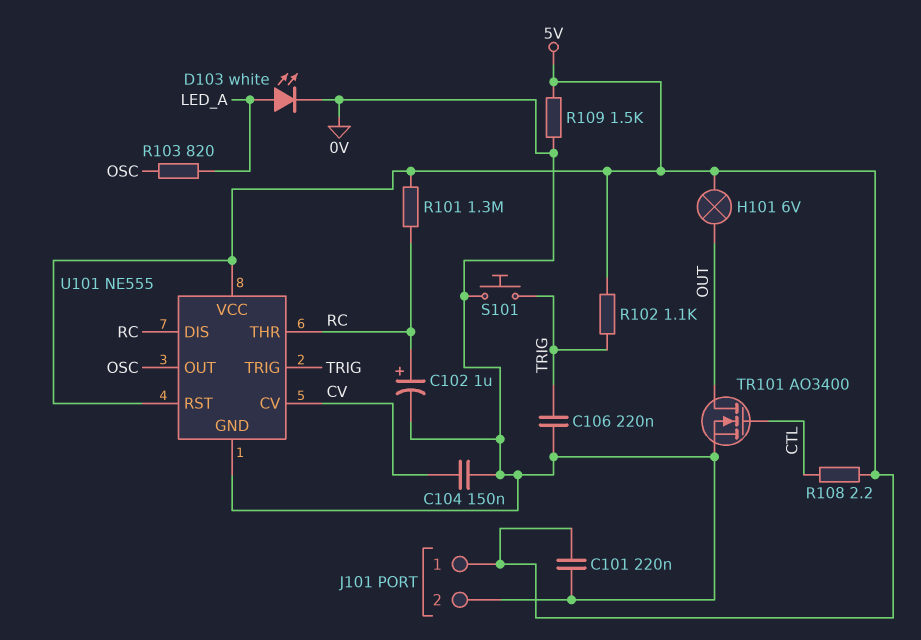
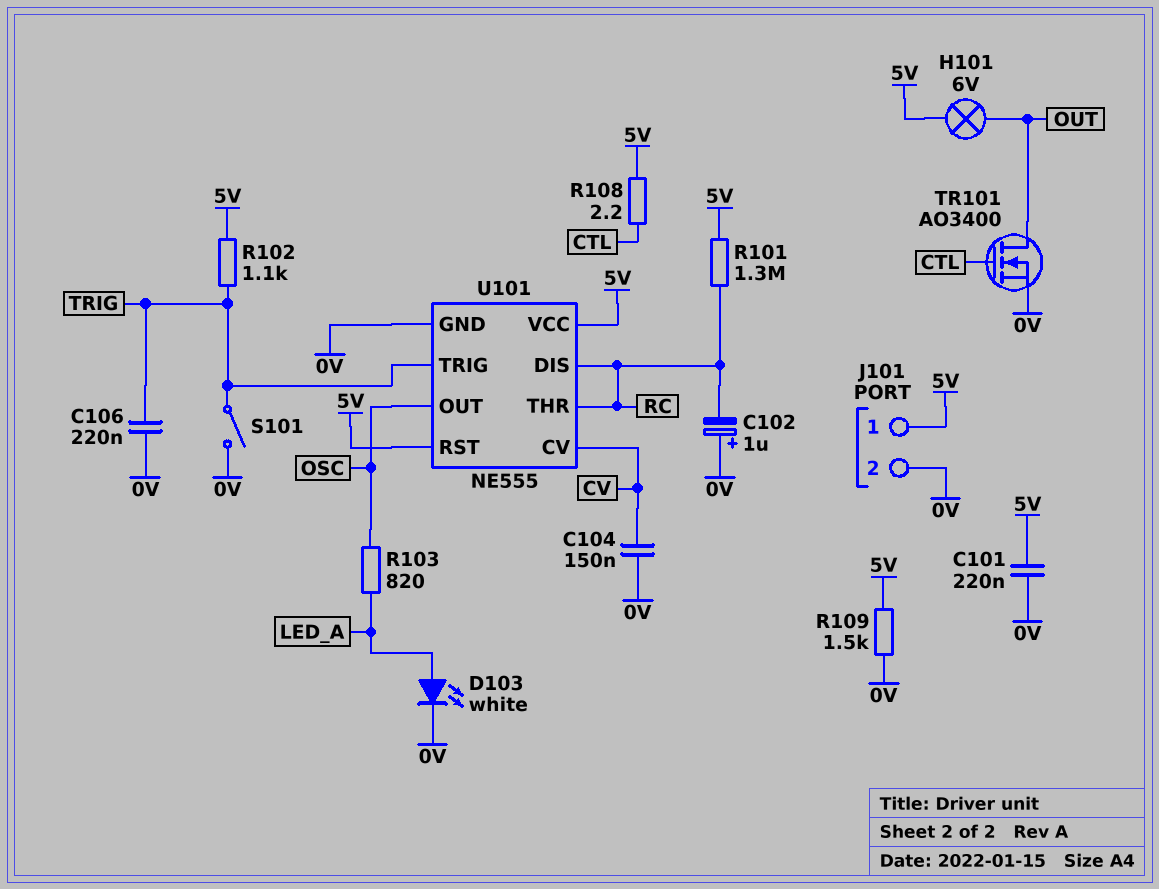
C102: 1uF (plus RC, minus 0V) -> 1uF (plus 0V, minus RC)
S101: button (0V, TRIG) -> switch (0V, TRIG)

